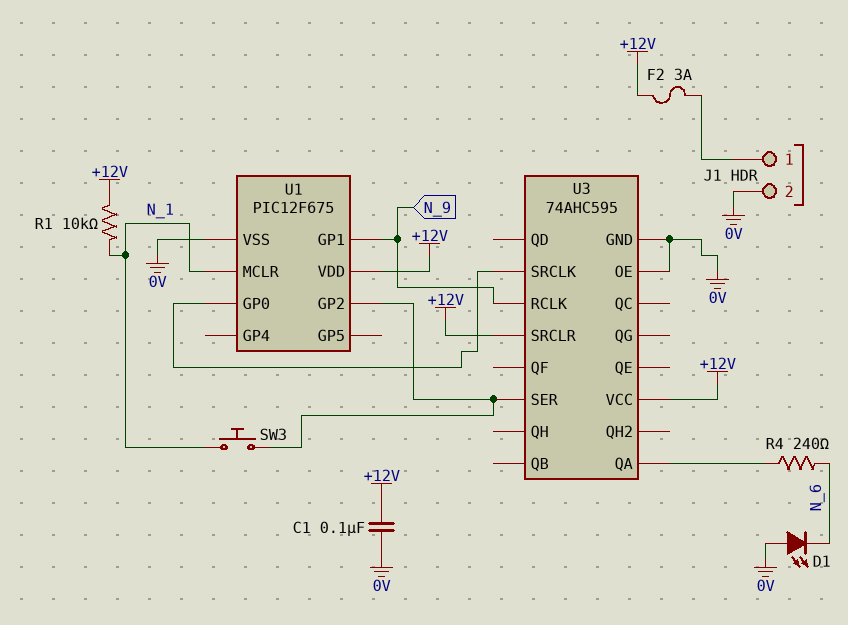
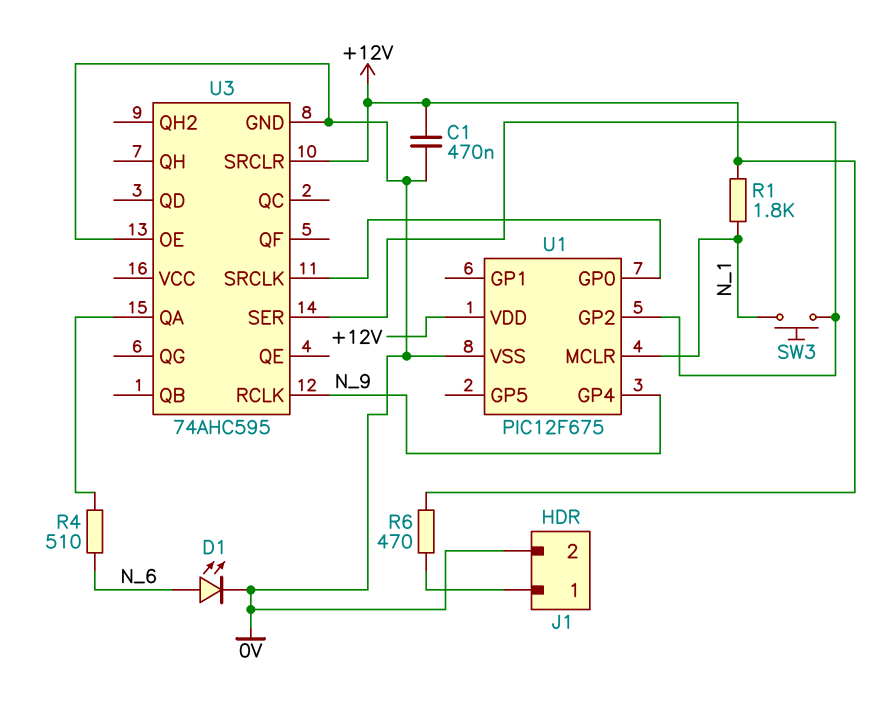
C1: 100nF (+12V, 0V) -> 470nF (+12V, 0V)
D1: LED (A 0V, K N_6) -> LED (A N_6, K 0V)
F2: 3A (+12V, J1/1) -> none
R1: 10k (+12V, N_1) -> 1.8k (+12V, N_1)
R4: 240 (N_6, U3/QA) -> 510 (N_6, U3/QA)
R6: none -> 470 (+12V, J1/1)
U1 pin GP1: N_9 -> none
U1 pin GP4: none -> N_9
U3 pin VCC: +12V -> none

